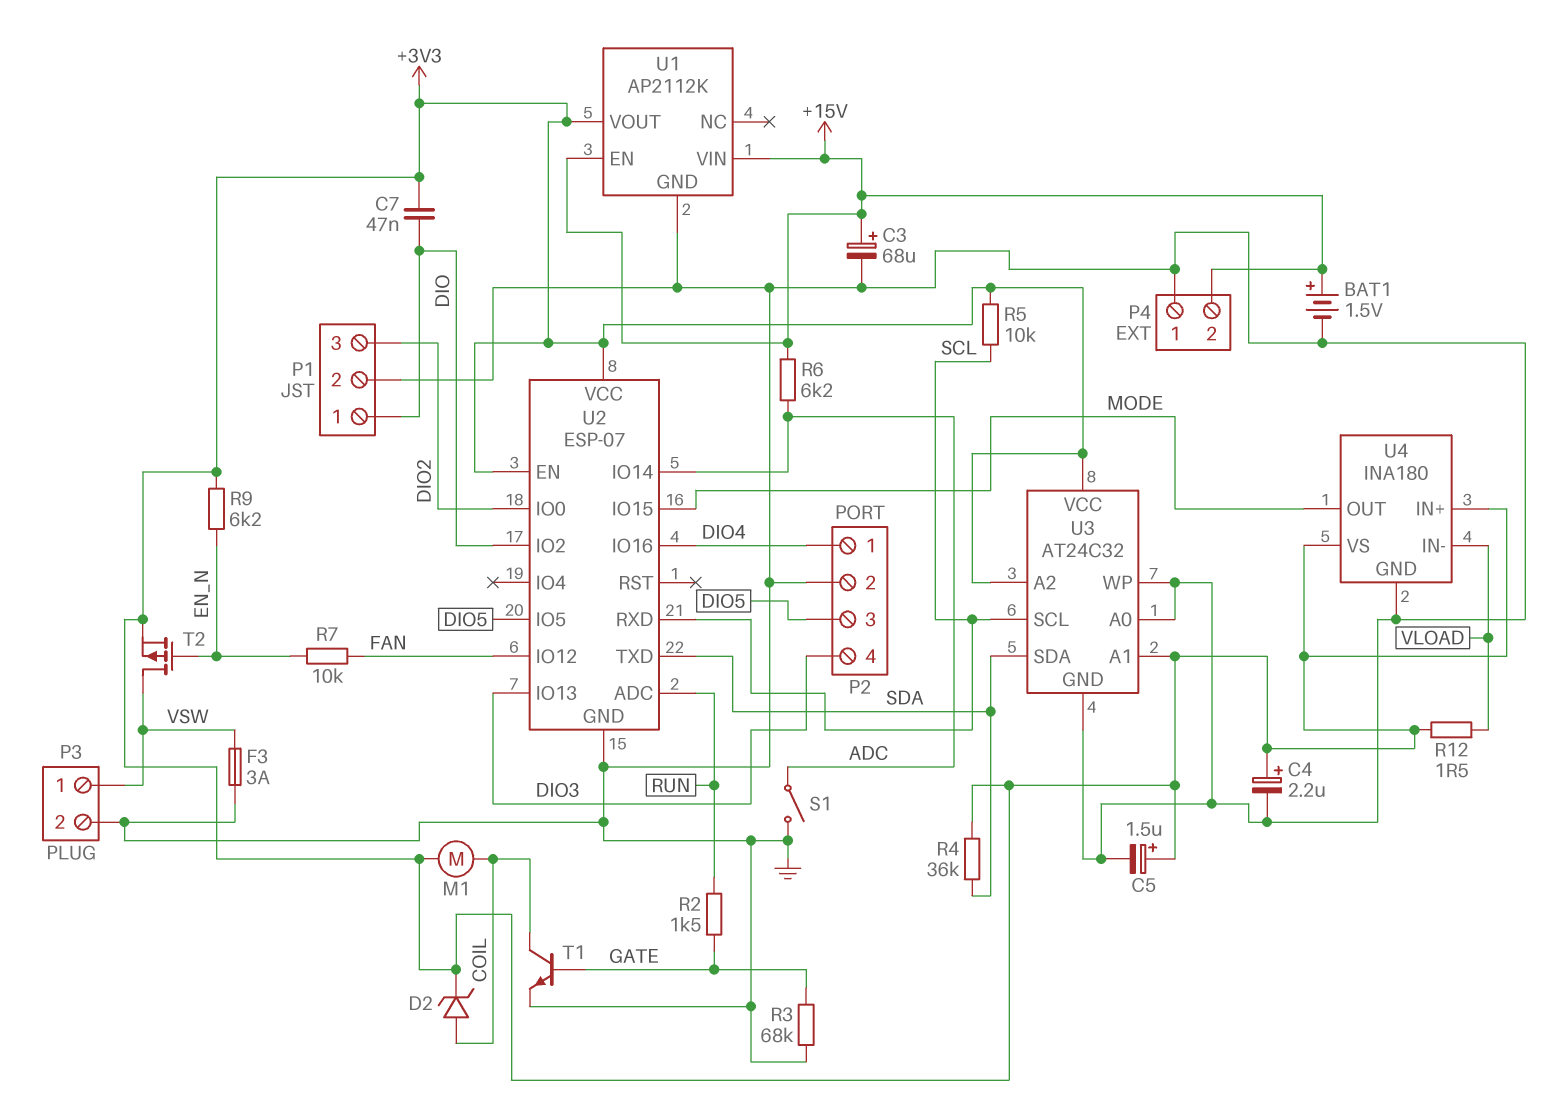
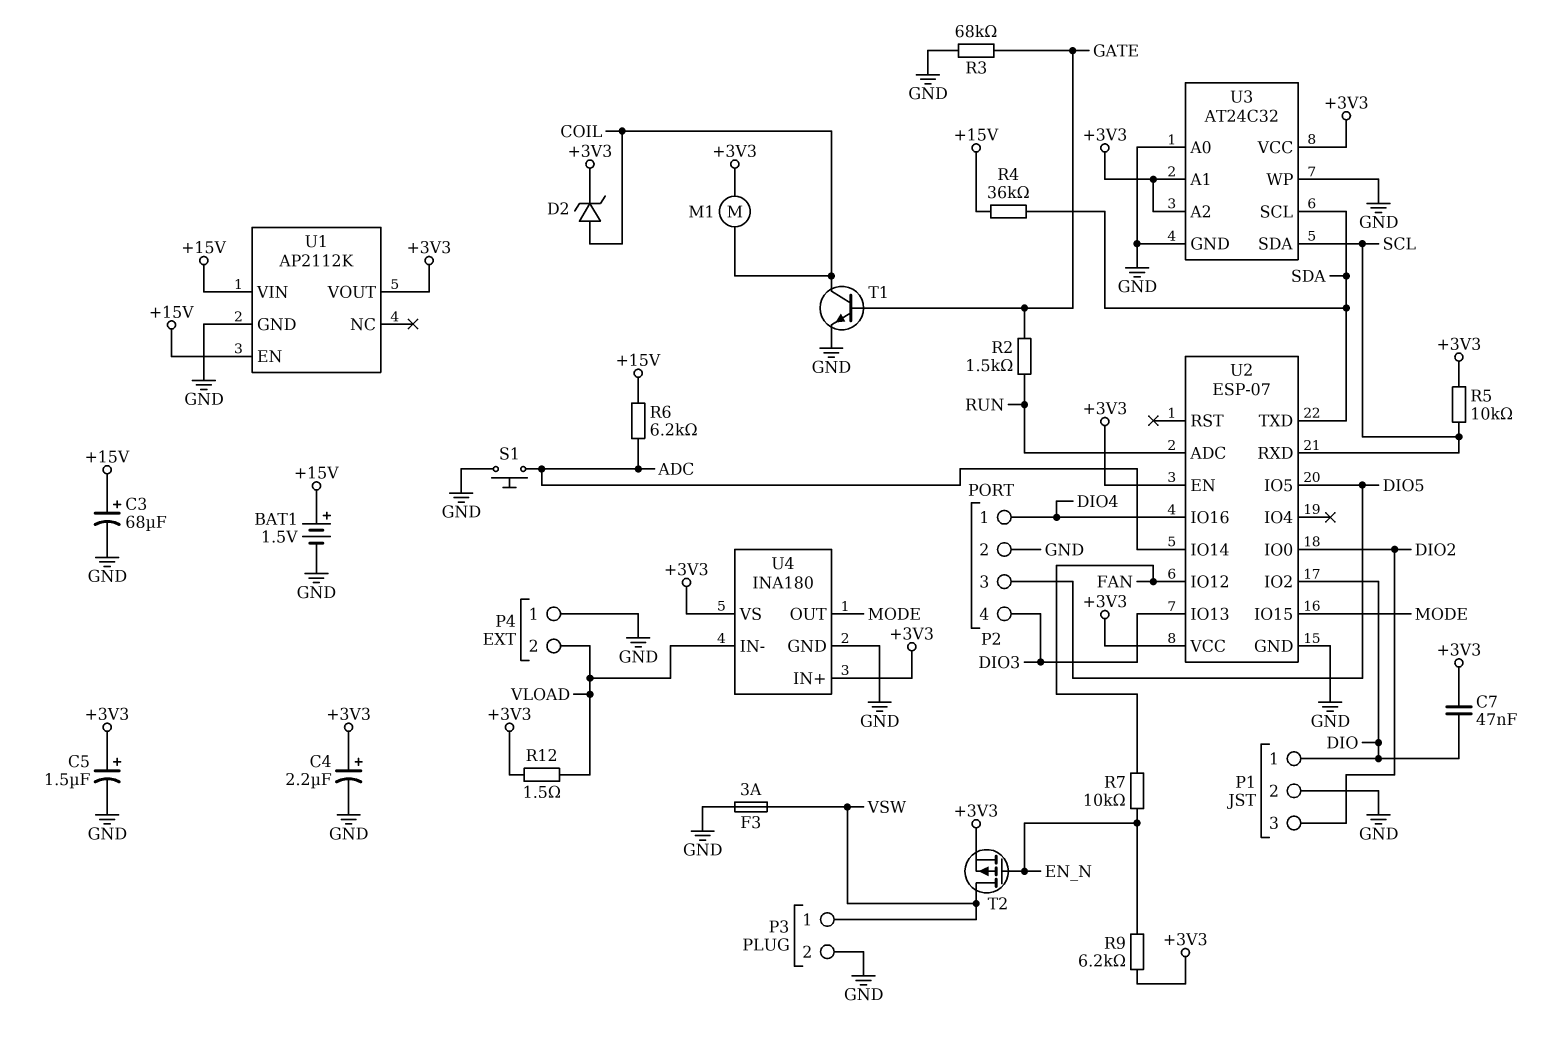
P4 pin 2: +15V -> VLOAD
R4: 36k (+3V3, SDA) -> 36k (+15V, SDA)
S1: switch (ADC, GND) -> button (ADC, GND)
U3 pin SCL: SCL -> SDA
U3 pin SDA: SDA -> SCL

